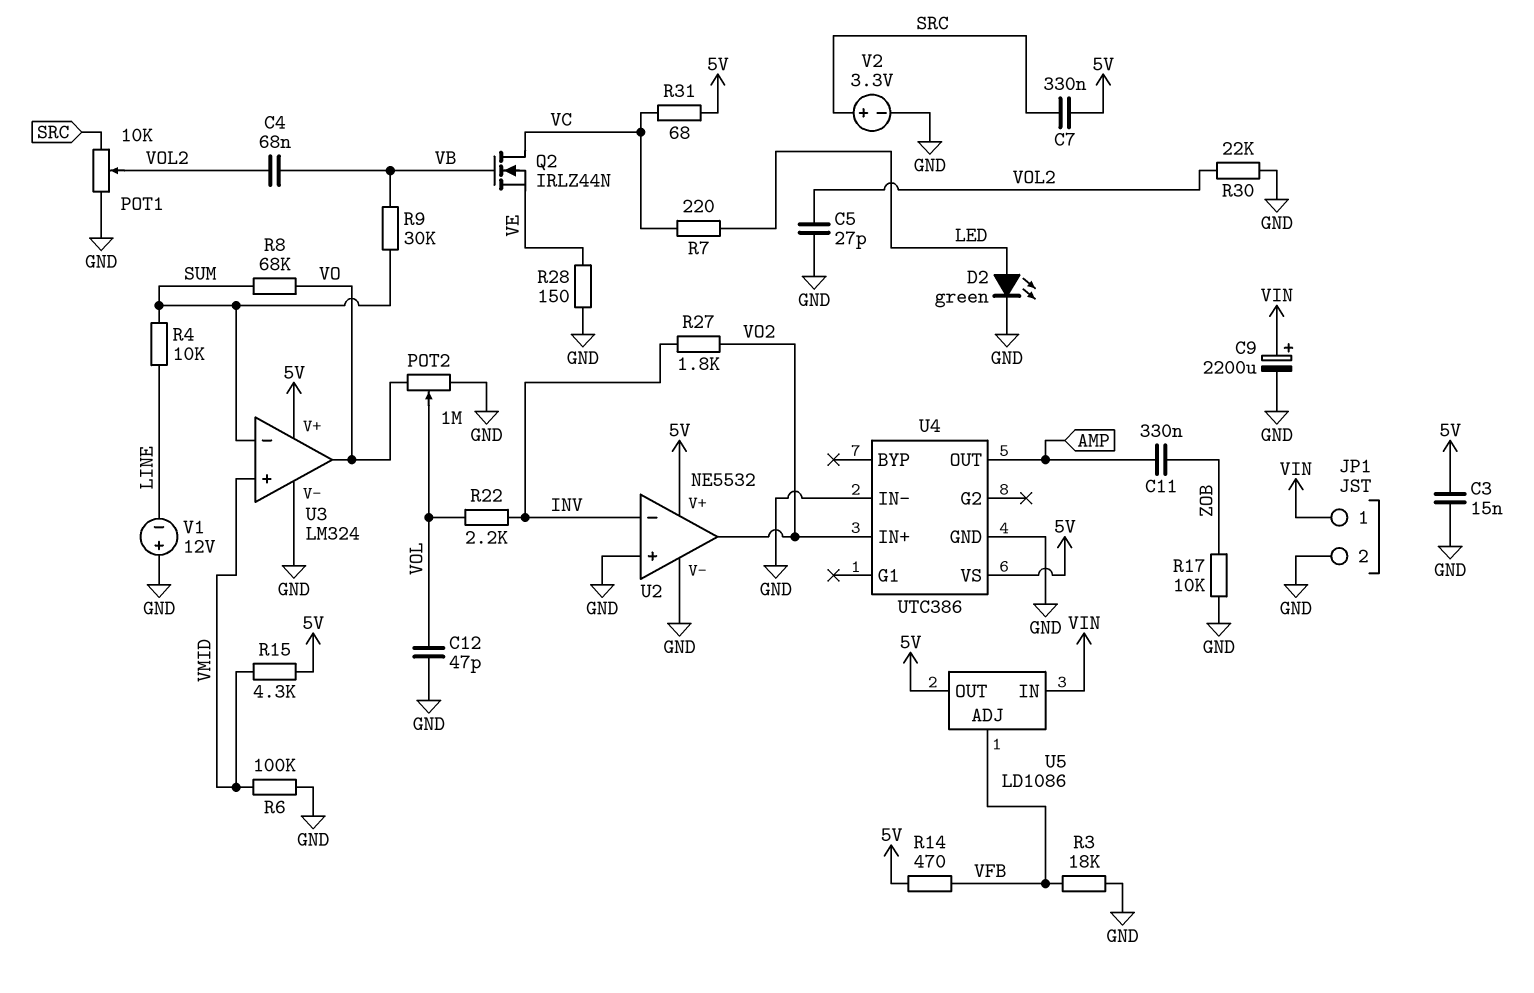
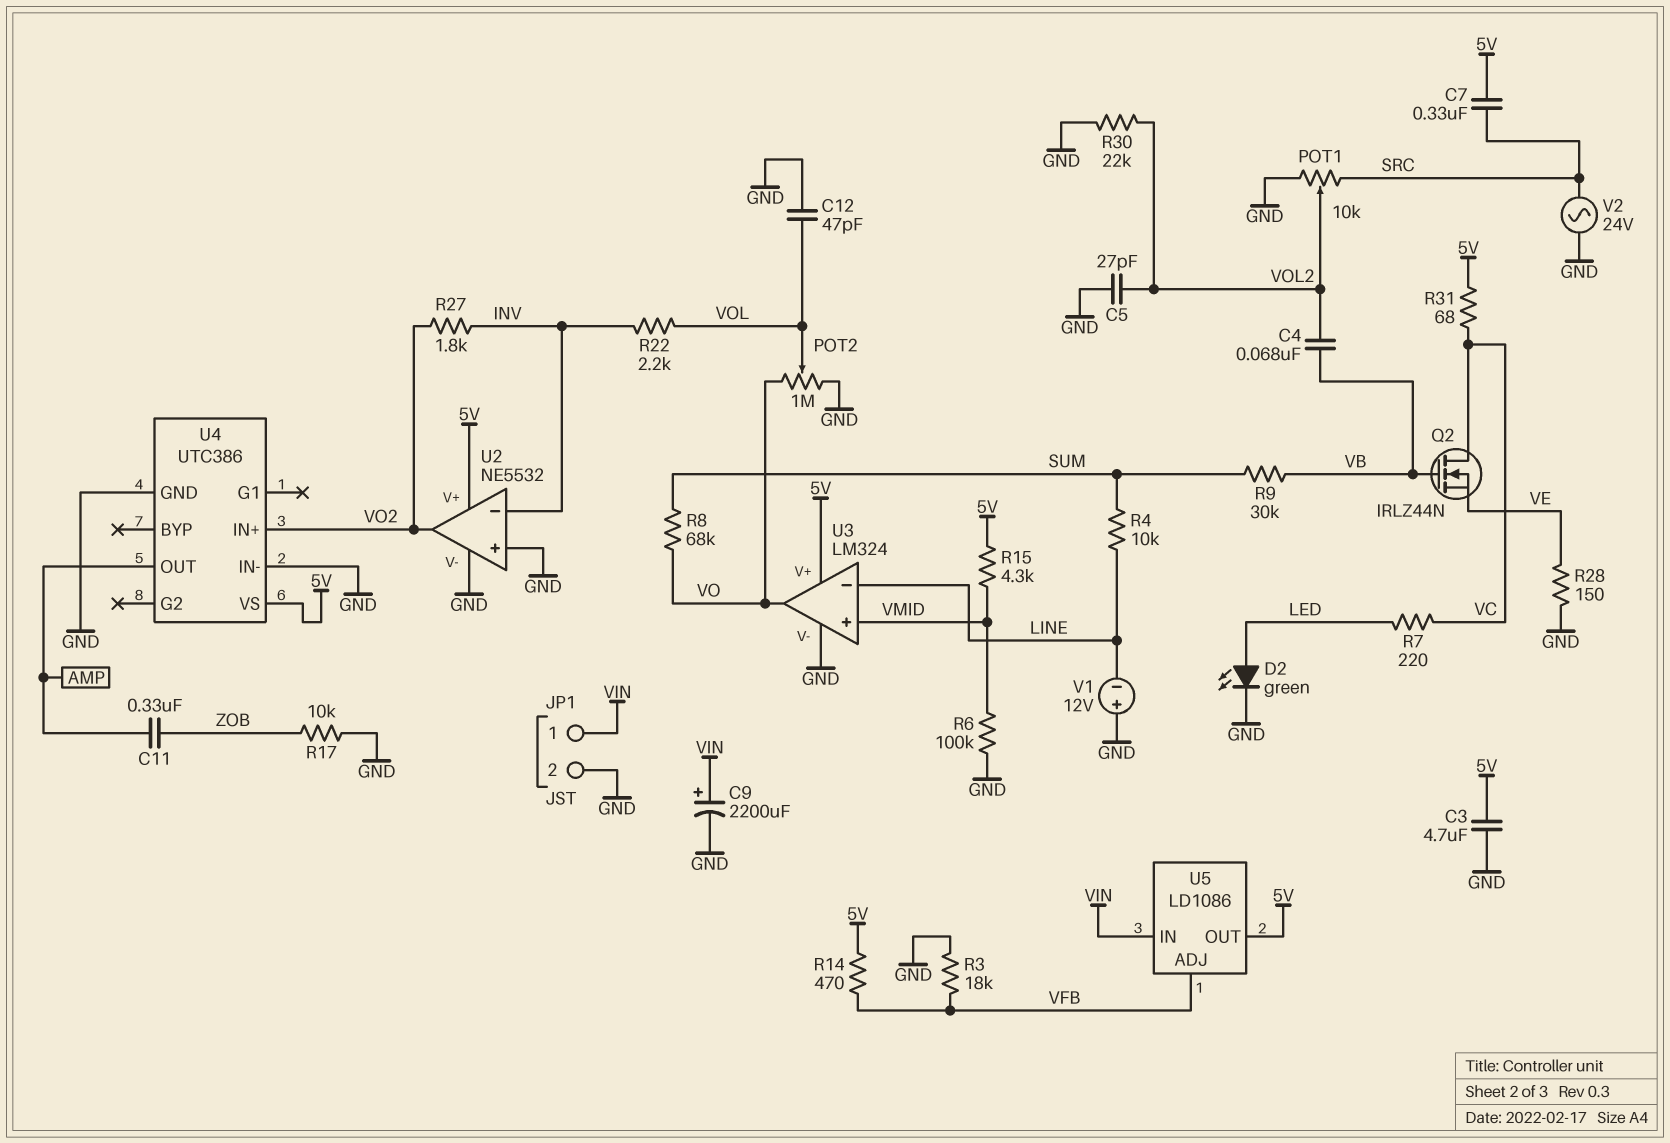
C3: 15nF (5V, GND) -> 4.7uF (5V, GND)
U3 pin in-: SUM -> LINE
V2: 3.3V (plus SRC, minus GND) -> AC 24V (GND, SRC)

